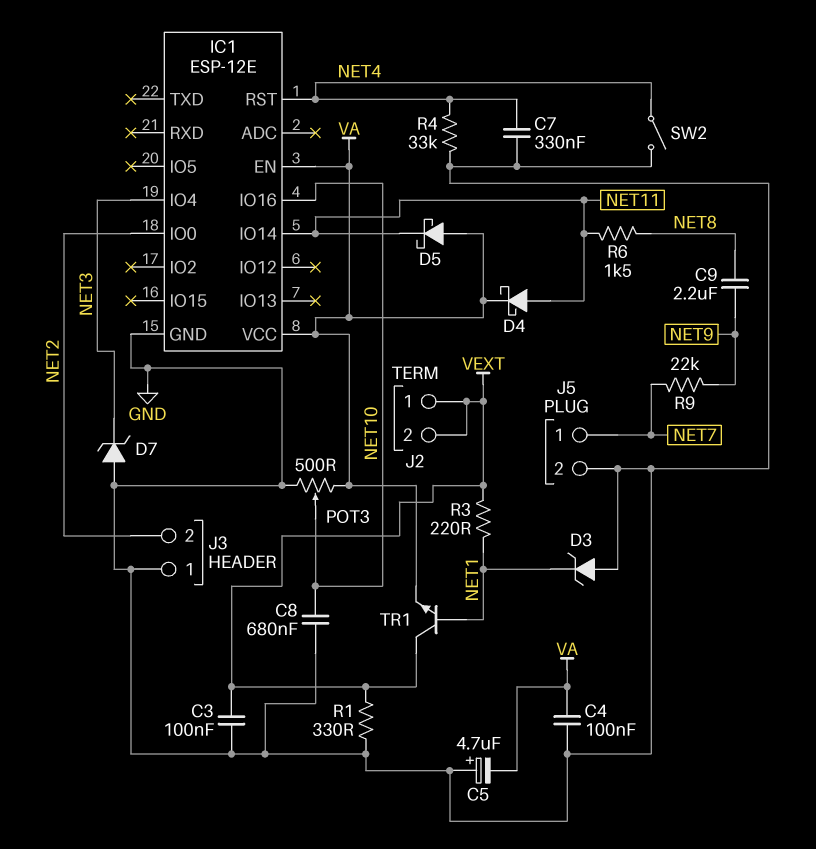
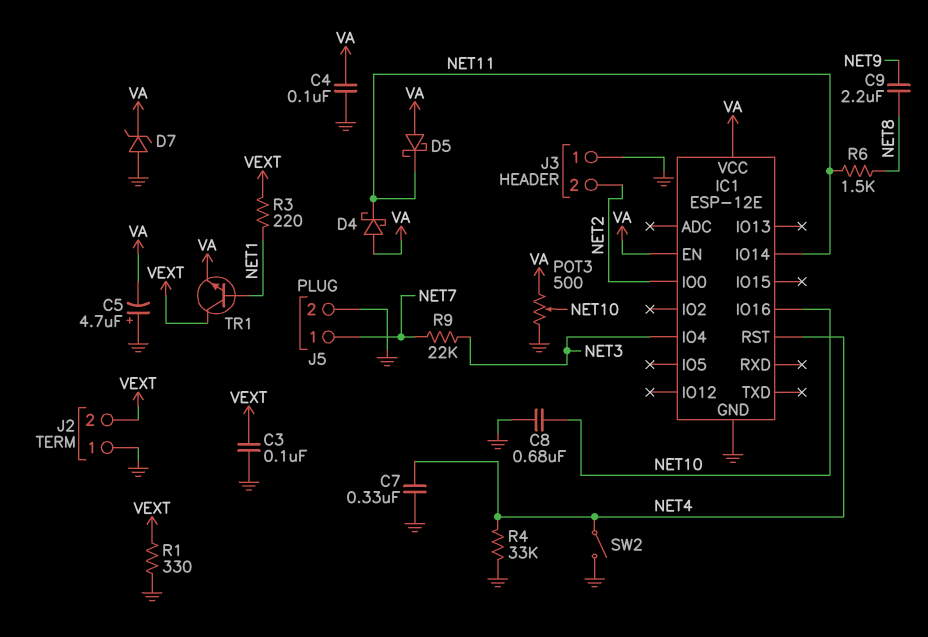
D3: zener (A GND, K NET1) -> none
D4: schottky (A NET11, K VA) -> schottky (A VA, K NET11)
D7: zener (A GND, K NET3) -> zener (A GND, K VA)
J2 pin 1: VEXT -> GND
R9: 22k (NET7, NET9) -> 22k (NET3, NET7)

